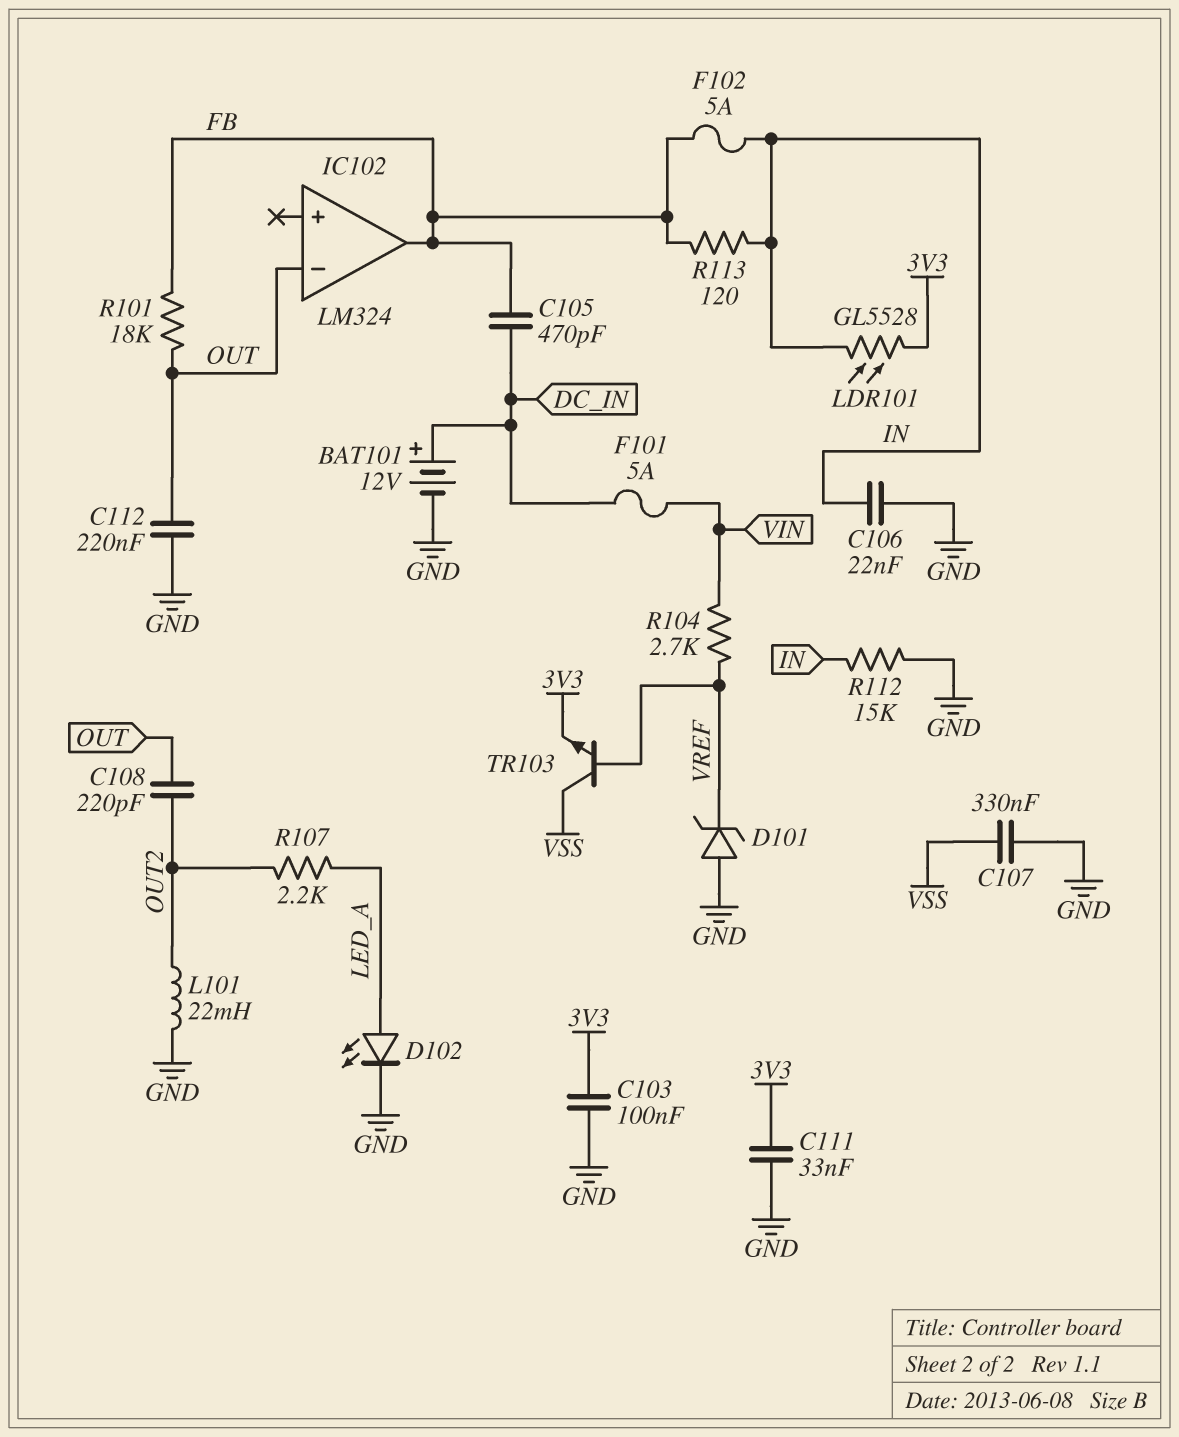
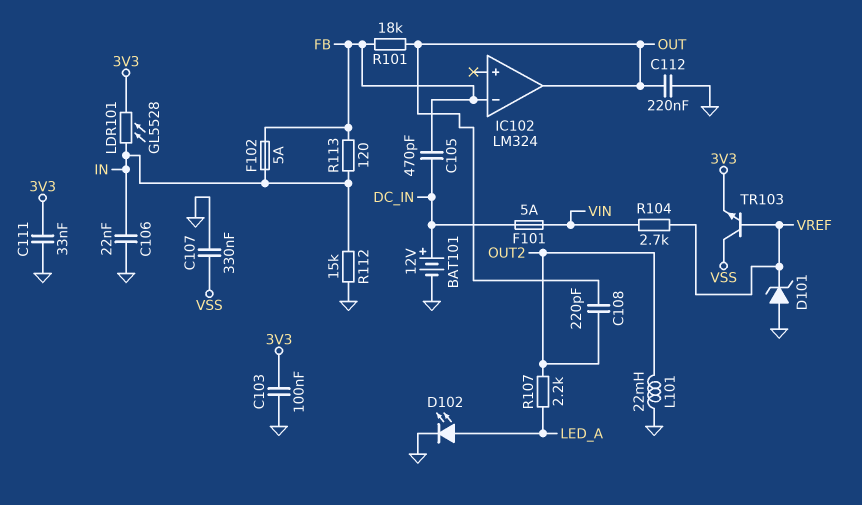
IC102 pin in-: OUT -> FB
IC102 pin out: FB -> OUT

